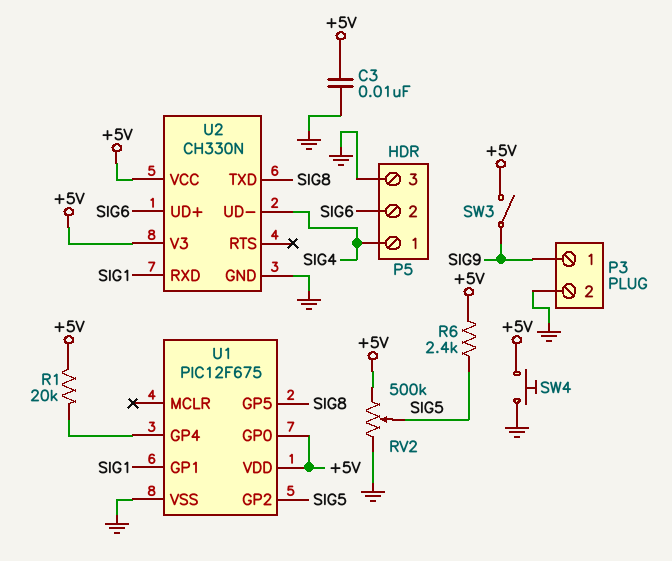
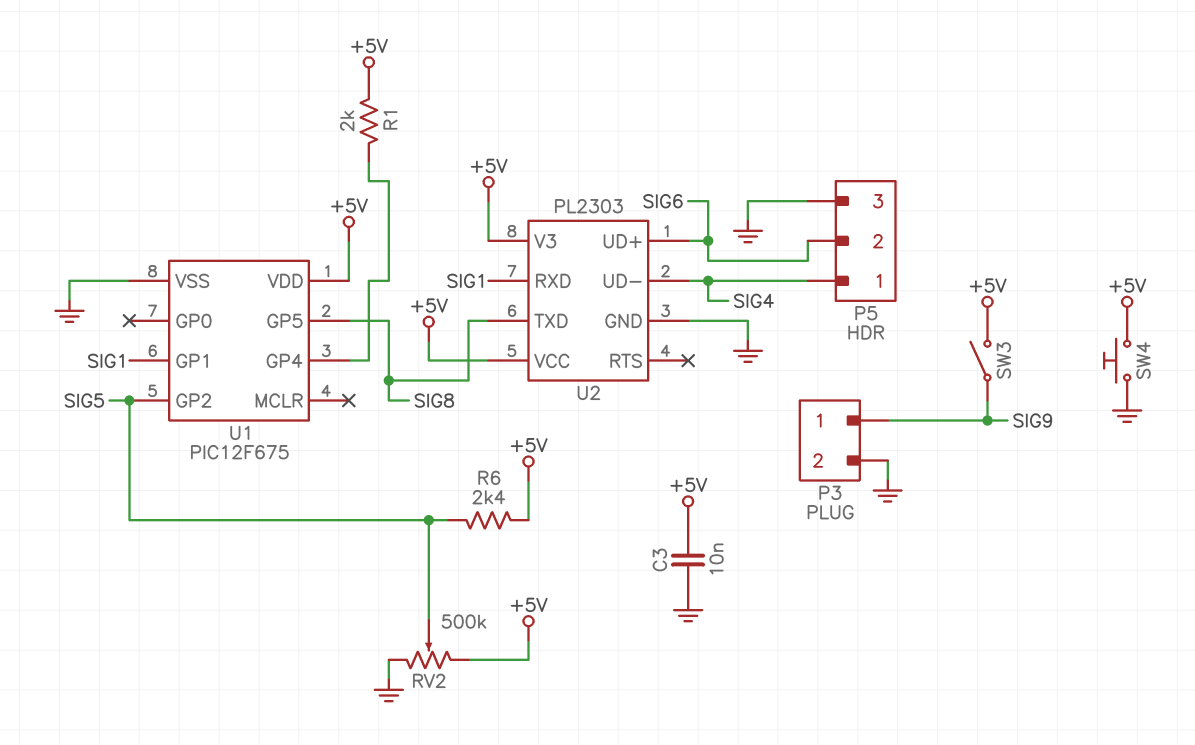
R1: 20k (+5V, U1/GP4) -> 2k (+5V, U1/GP4)
U1 pin GP0: +5V -> none
U2: CH330N -> PL2303

